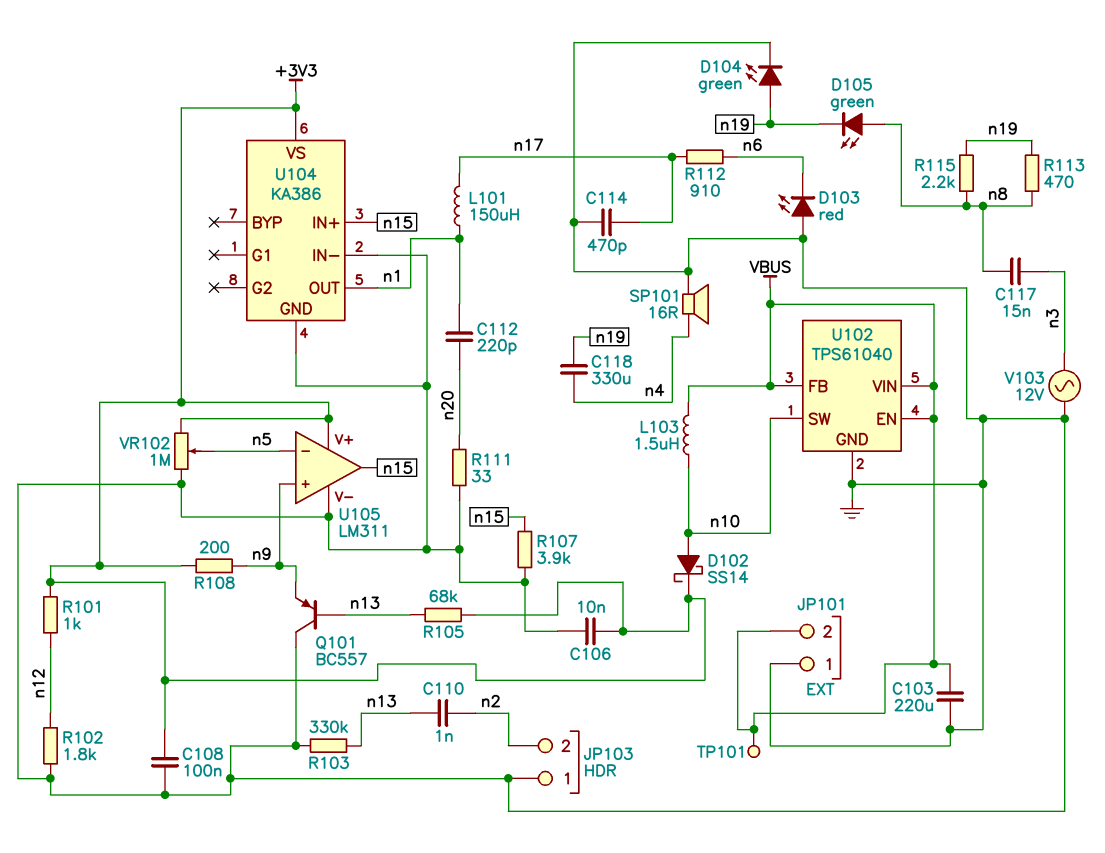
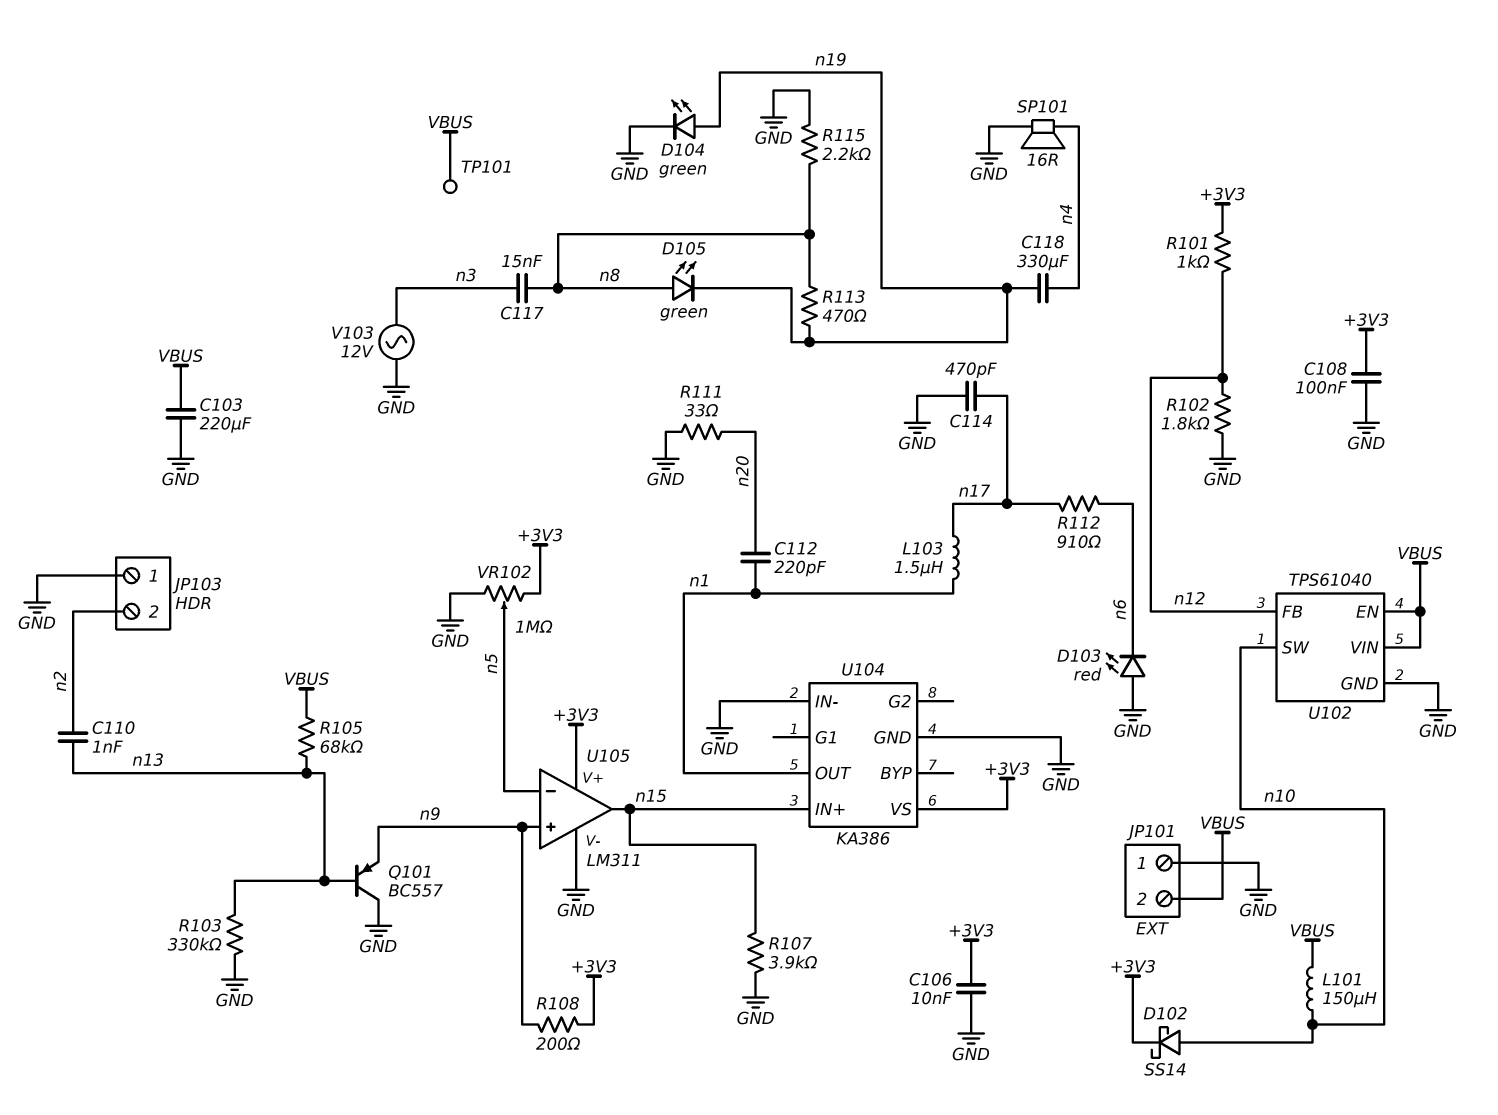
L101: 150uH (n1, n17) -> 150uH (VBUS, n10)
L103: 1.5uH (VBUS, n10) -> 1.5uH (n1, n17)
R105: 68k (+3V3, n13) -> 68k (VBUS, n13)
R115: 2.2k (n8, n19) -> 2.2k (GND, n8)
U102 pin FB: VBUS -> n12

